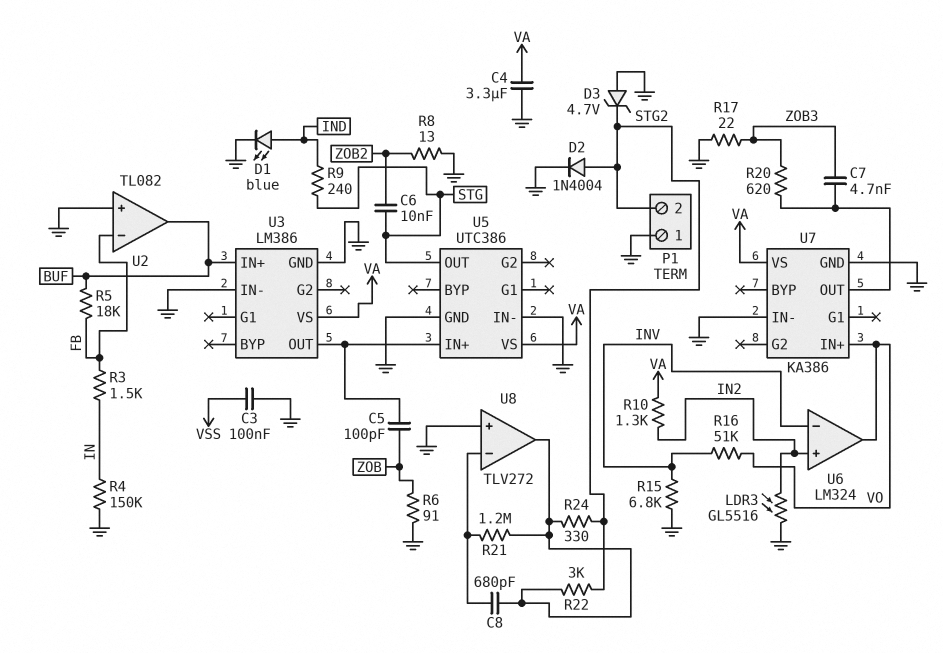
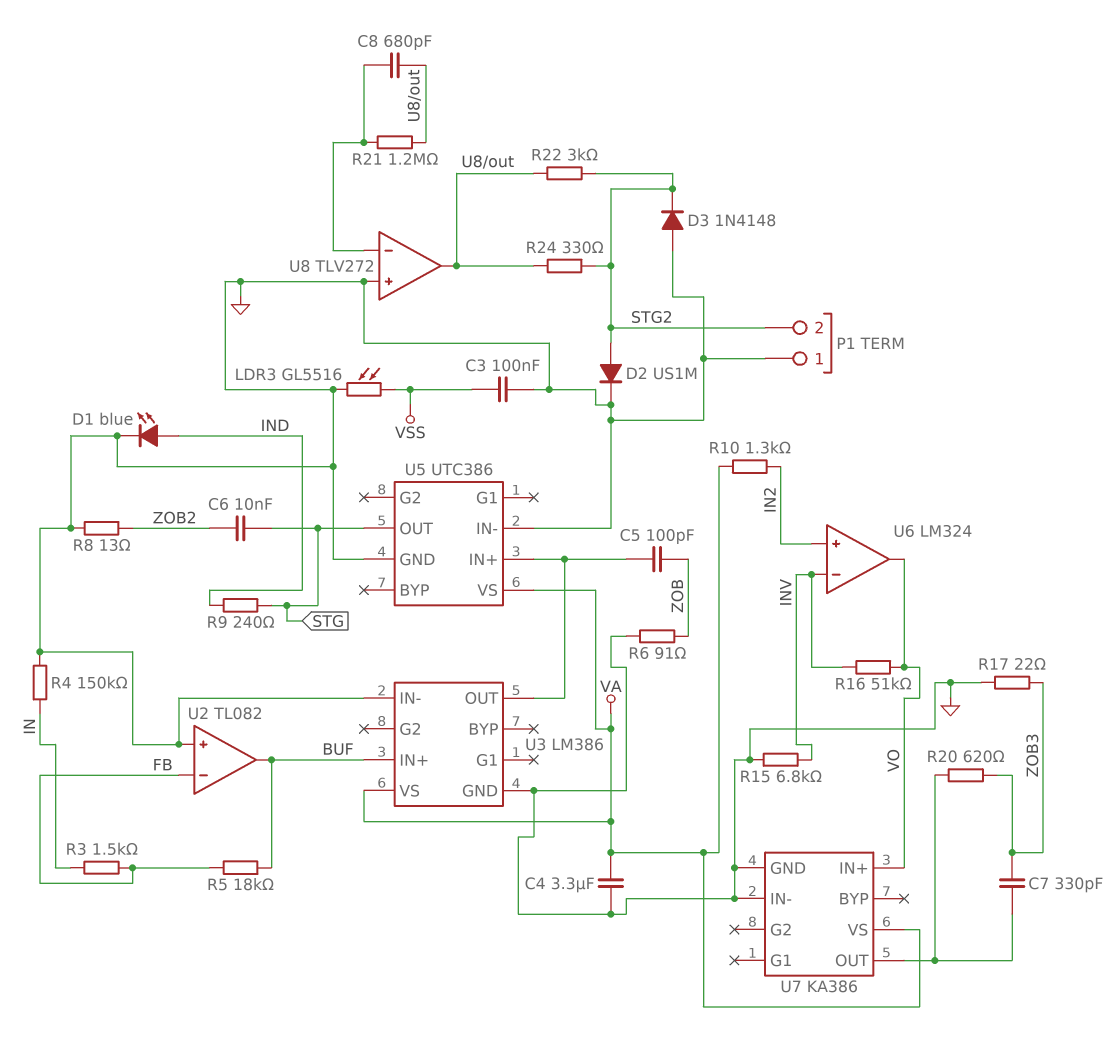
C7: 4.7nF (U7/OUT, ZOB3) -> 330pF (U7/OUT, ZOB3)
D2: diode 1N4004 (A STG2, K GND) -> diode US1M (A STG2, K GND)
D3: zener 4.7V (A GND, K STG2) -> diode 1N4148 (A GND, K STG2)
LDR3: GL5516 (GND, IN2) -> GL5516 (GND, VSS)

